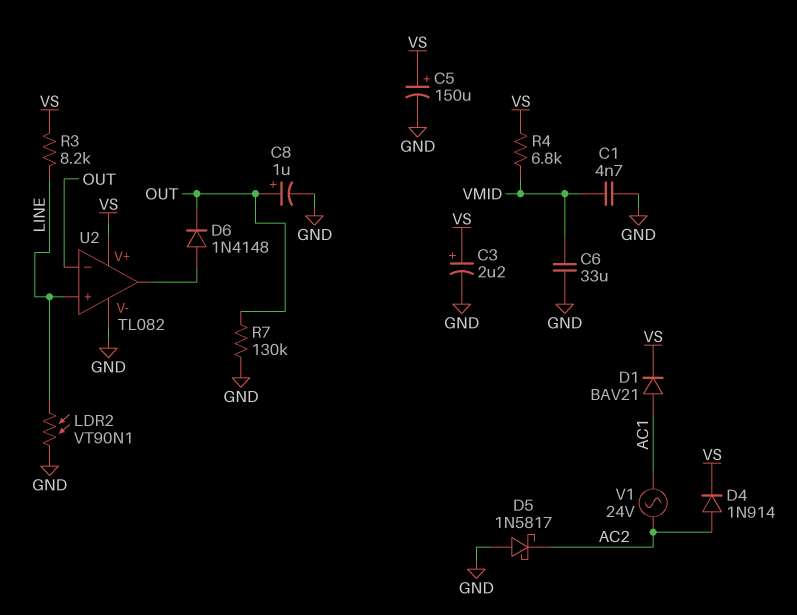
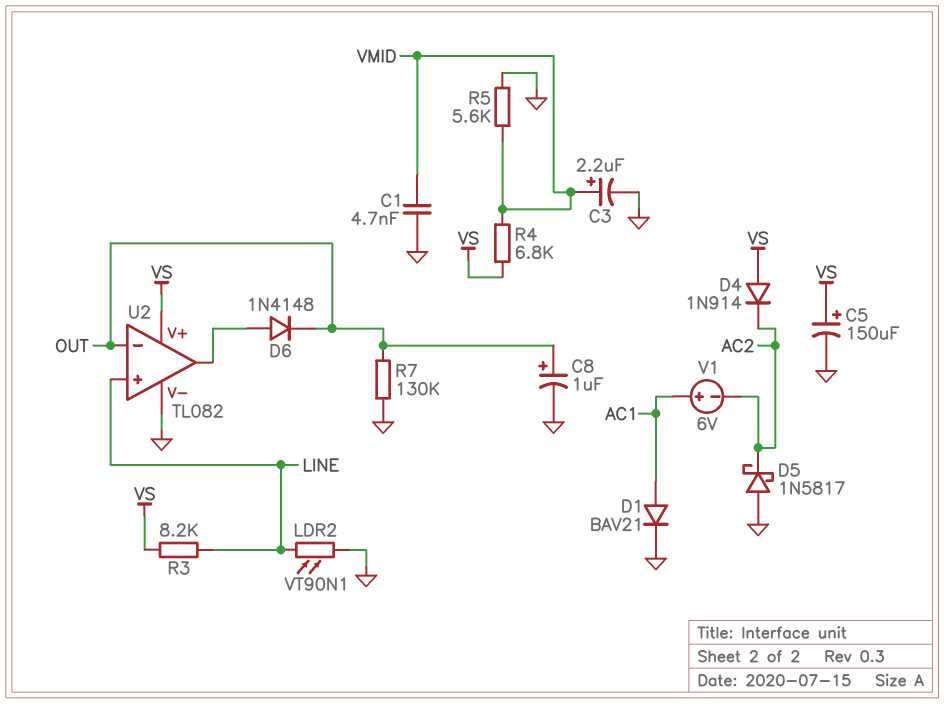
C3: 2.2uF (plus VS, minus GND) -> 2.2uF (plus VMID, minus GND)
C6: 33uF (GND, VMID) -> none
D1: diode BAV21 (A AC1, K VS) -> diode BAV21 (A AC1, K GND)
D4: diode 1N914 (A AC2, K VS) -> diode 1N914 (A VS, K AC2)
R5: none -> 5.6k (GND, VMID)
V1: AC 24V (AC1, AC2) -> 6V (plus AC1, minus AC2)

